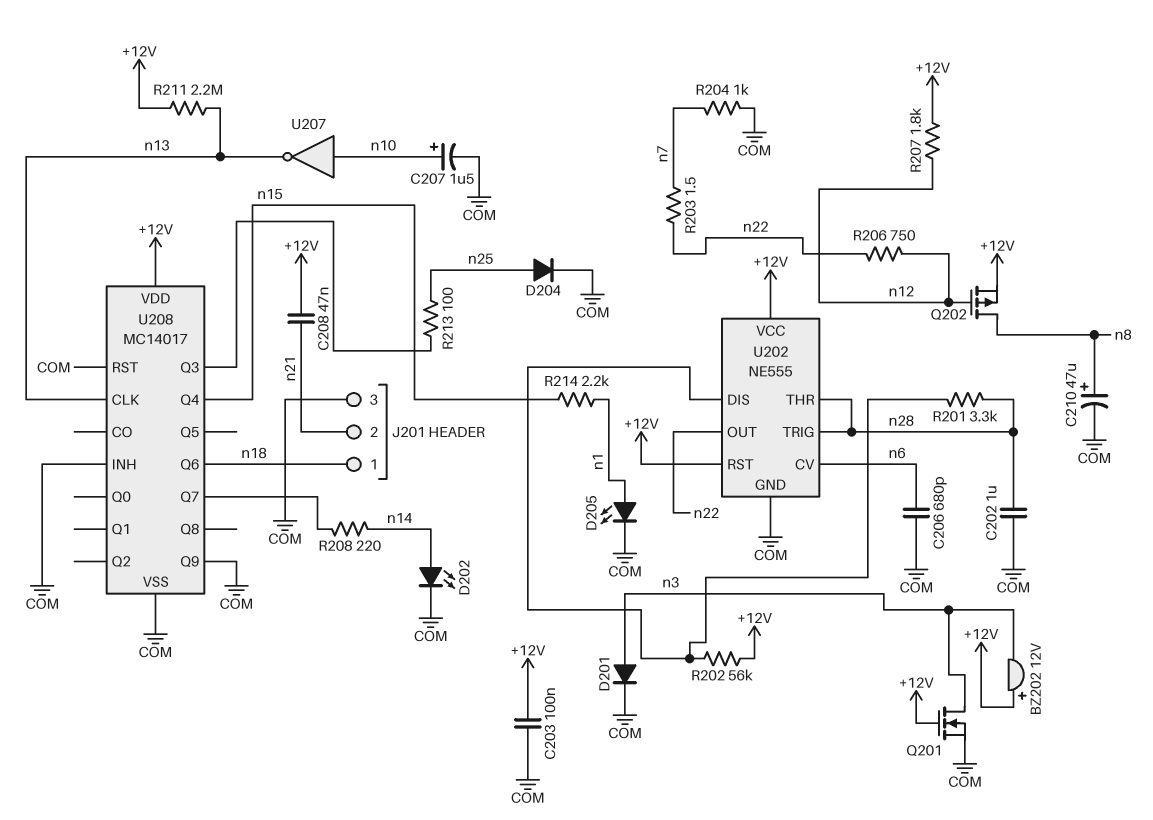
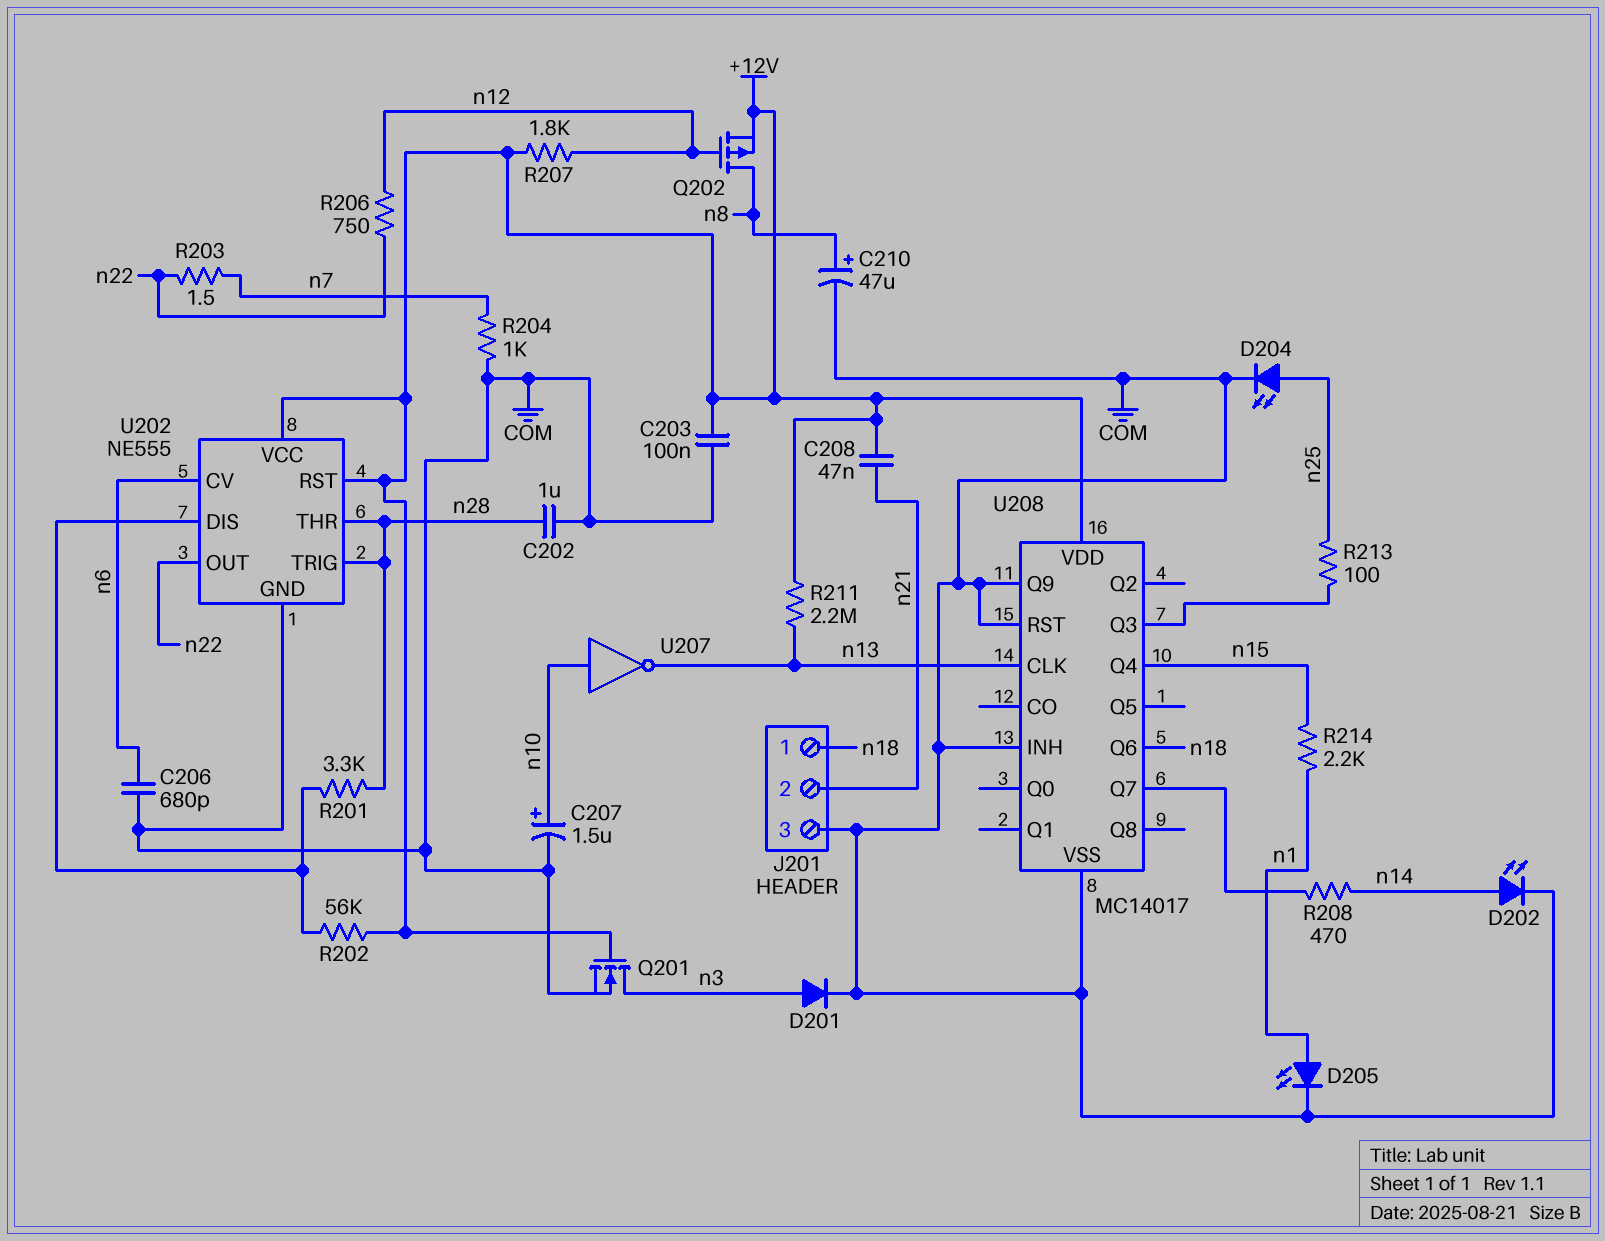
BZ202: buzzer 12V (plus +12V, minus n3) -> none
D204: diode (A n25, K COM) -> LED (A n25, K COM)
R208: 220 (U208/Q7, n14) -> 470 (U208/Q7, n14)

